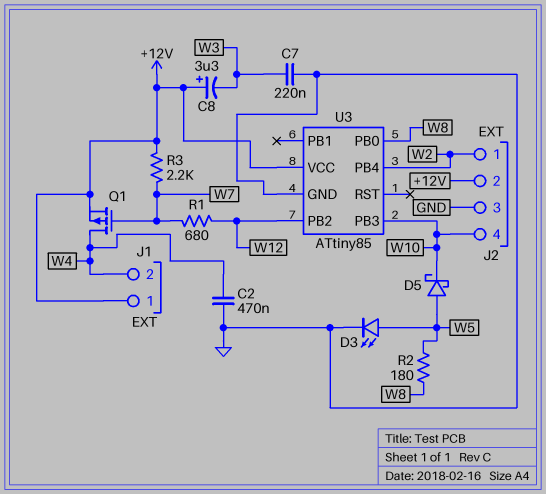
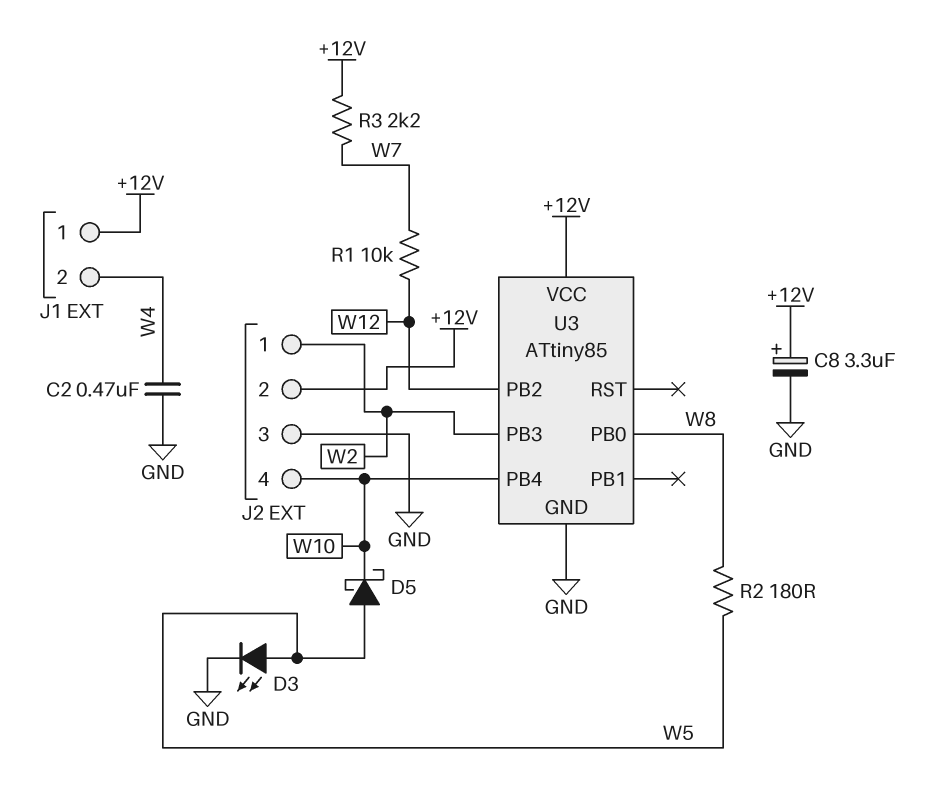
C7: 220nF (GND, W3) -> none
C8: 3.3uF (plus +12V, minus W3) -> 3.3uF (plus +12V, minus GND)
Q1: PMOS (G W7, D W4, S +12V) -> none
R1: 680 (W7, W12) -> 10k (W7, W12)
U3 pin PB3: W10 -> W2
U3 pin PB4: W2 -> W10

